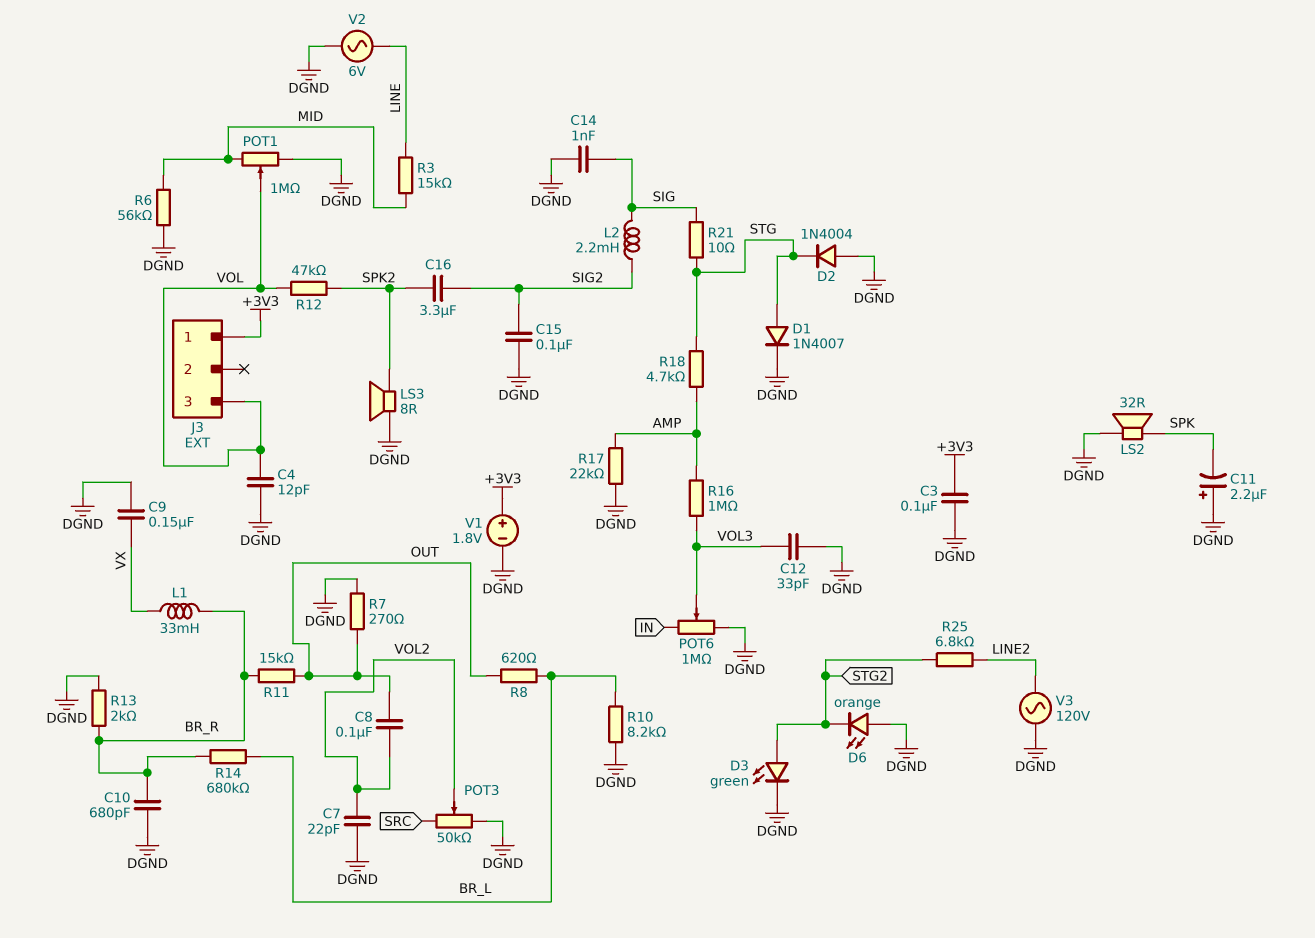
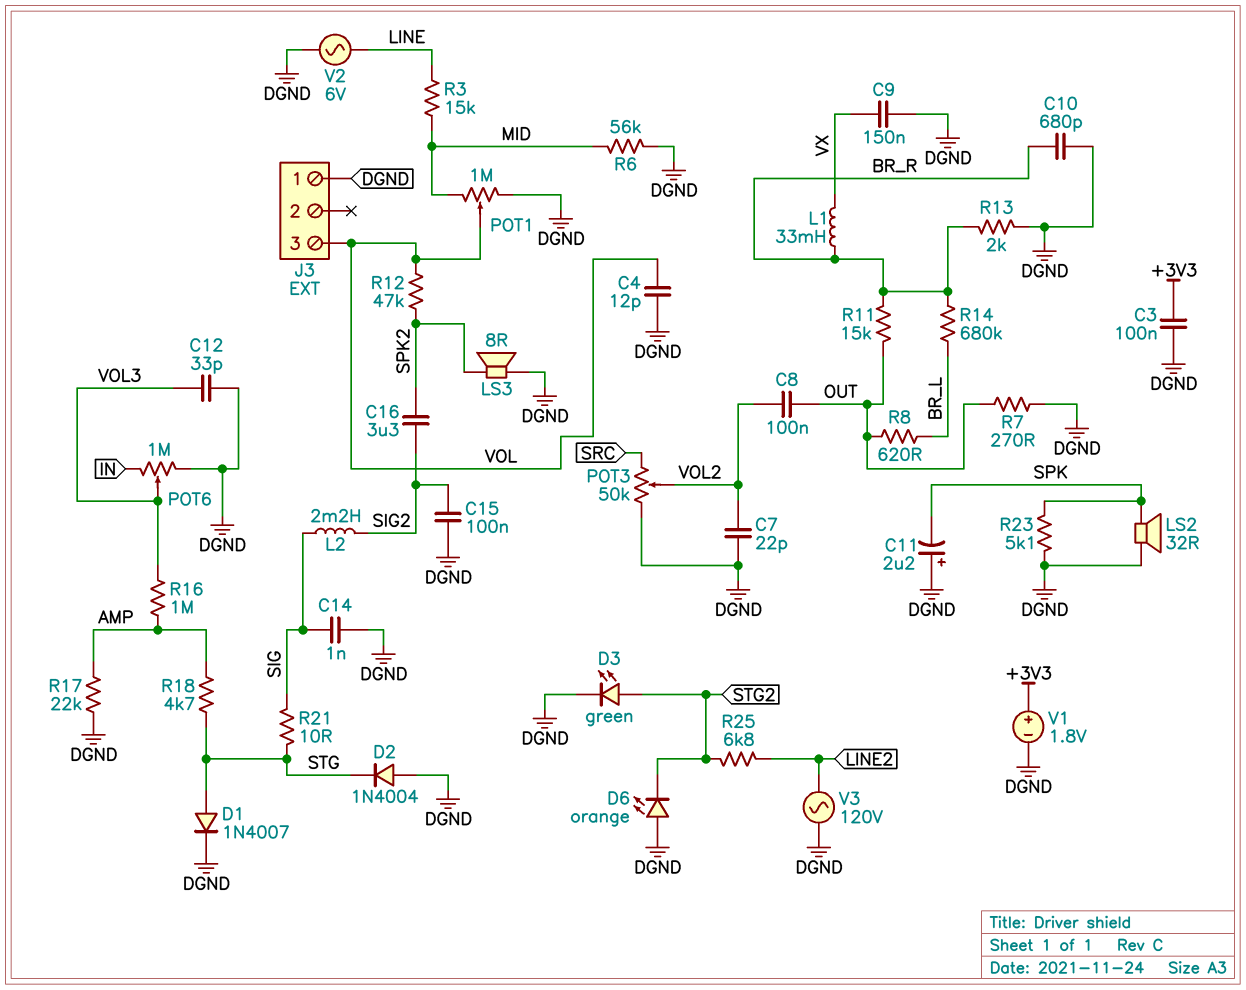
J3 pin 1: +3V3 -> DGND
R10: 8.2k (BR_L, DGND) -> none
R23: none -> 5.1k (DGND, SPK)

